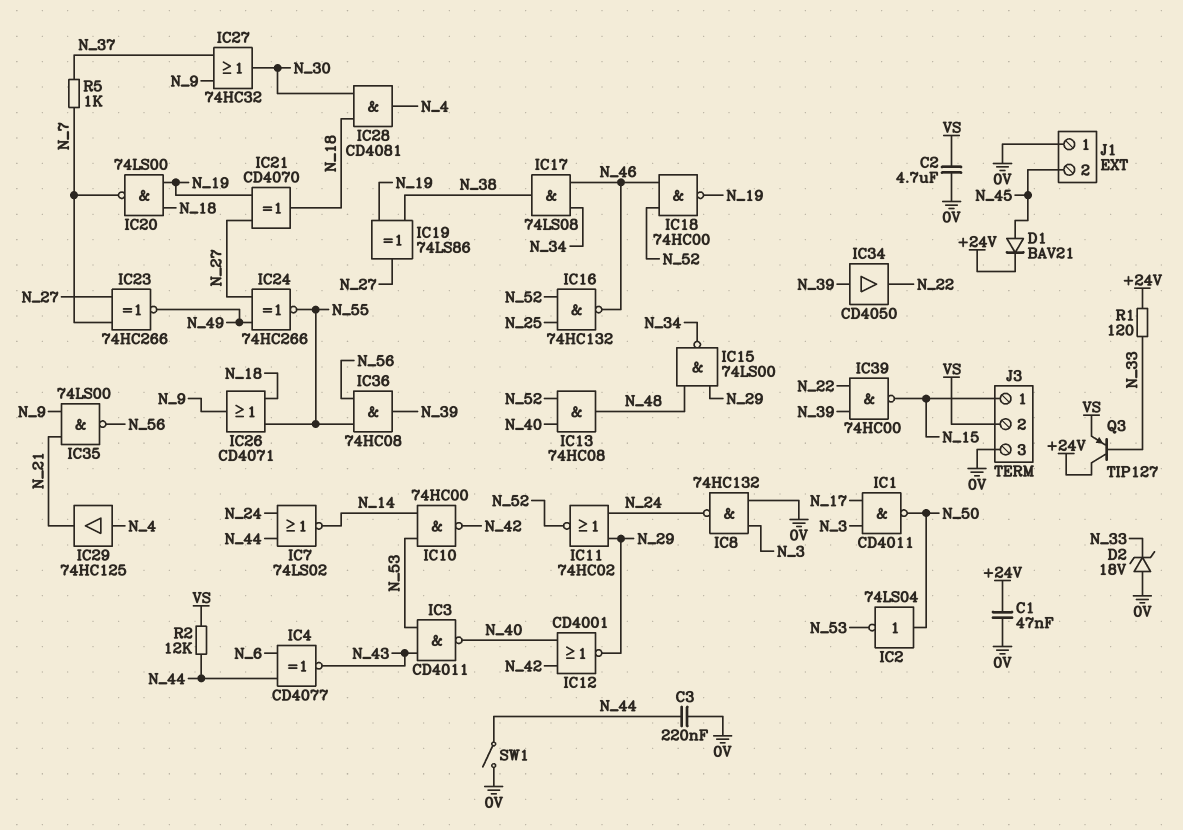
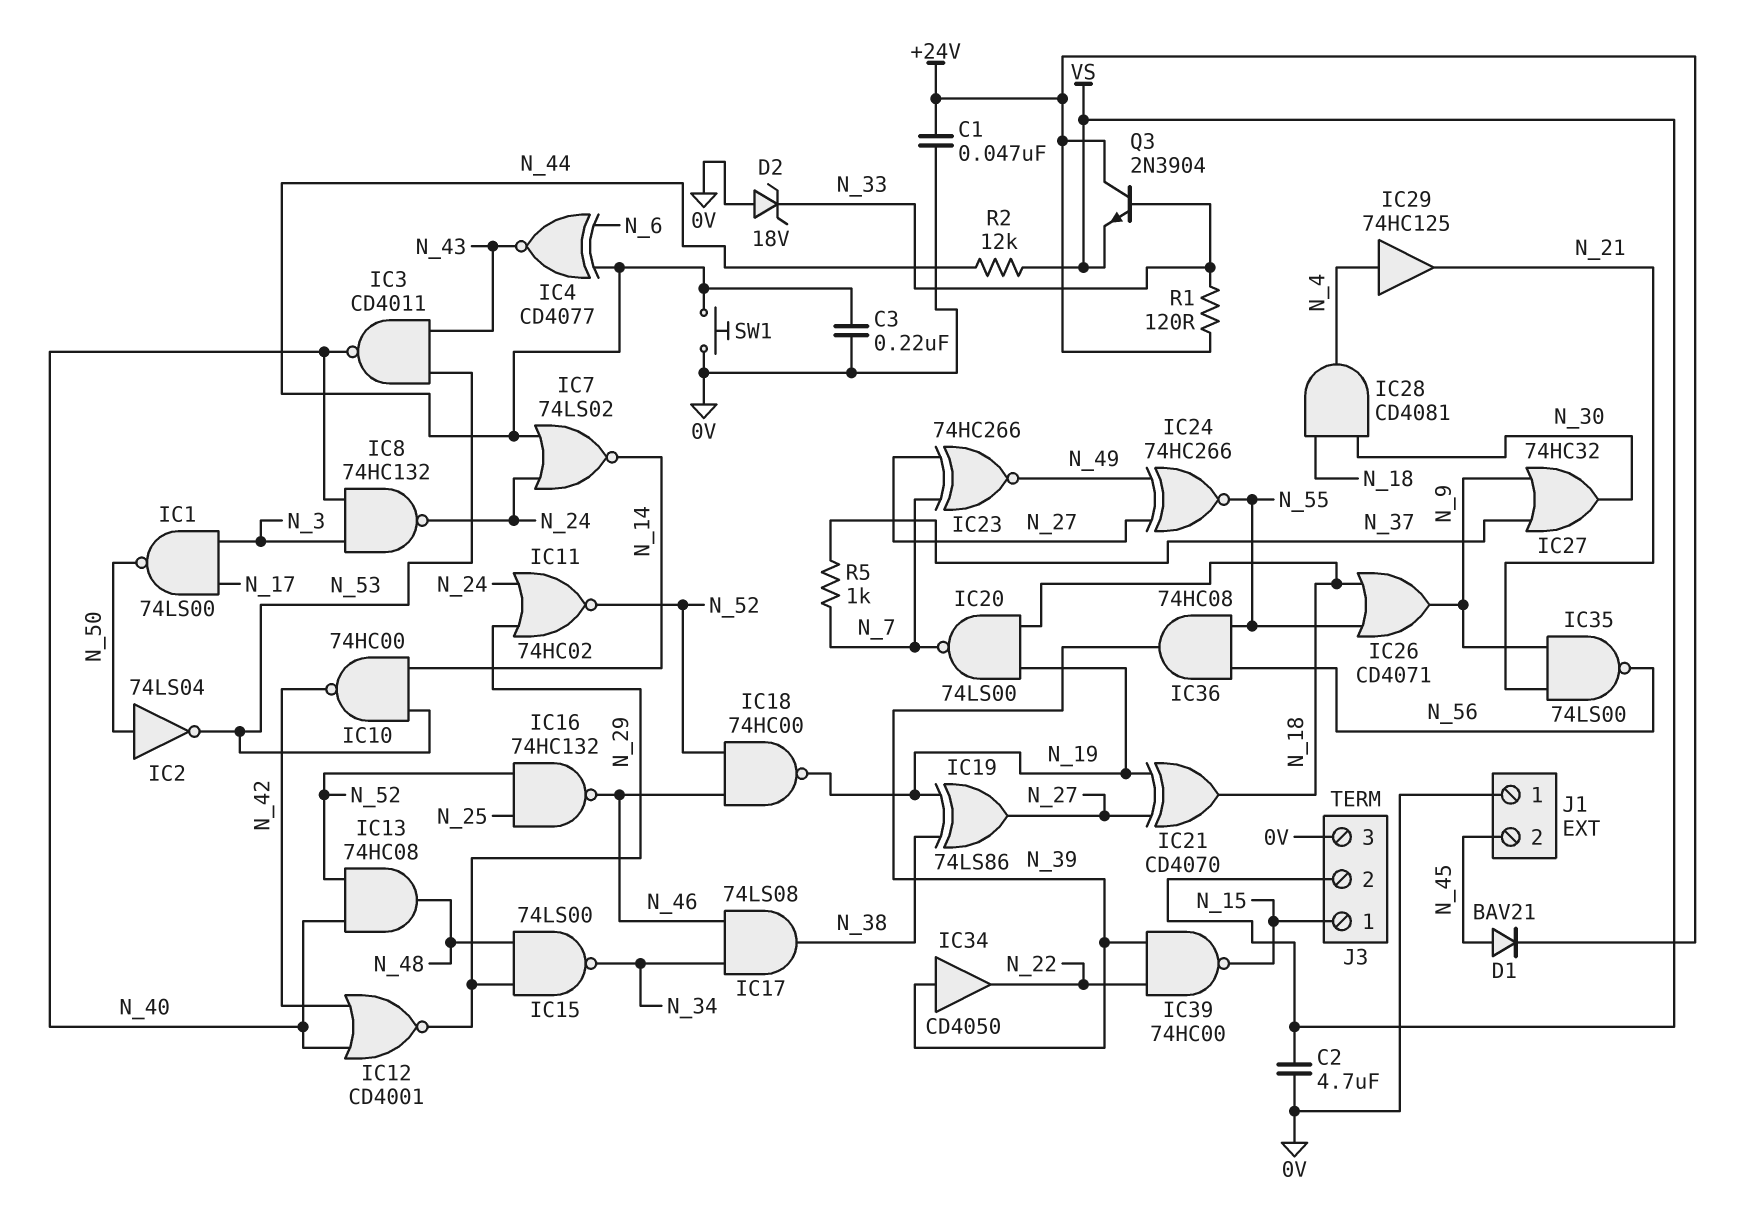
IC1: NAND CD4011 (in N_3, in N_17, out N_50) -> NAND 74LS00 (in N_3, in N_17, out N_50)
IC8: NAND 74HC132 (in 0V, in N_3, out N_24) -> NAND 74HC132 (in N_3, in N_40, out N_24)
Q3: PNP TIP127 (B N_33, C +24V, E VS) -> NPN 2N3904 (B N_33, C +24V, E VS)
SW1: switch (0V, N_44) -> button (0V, N_44)

